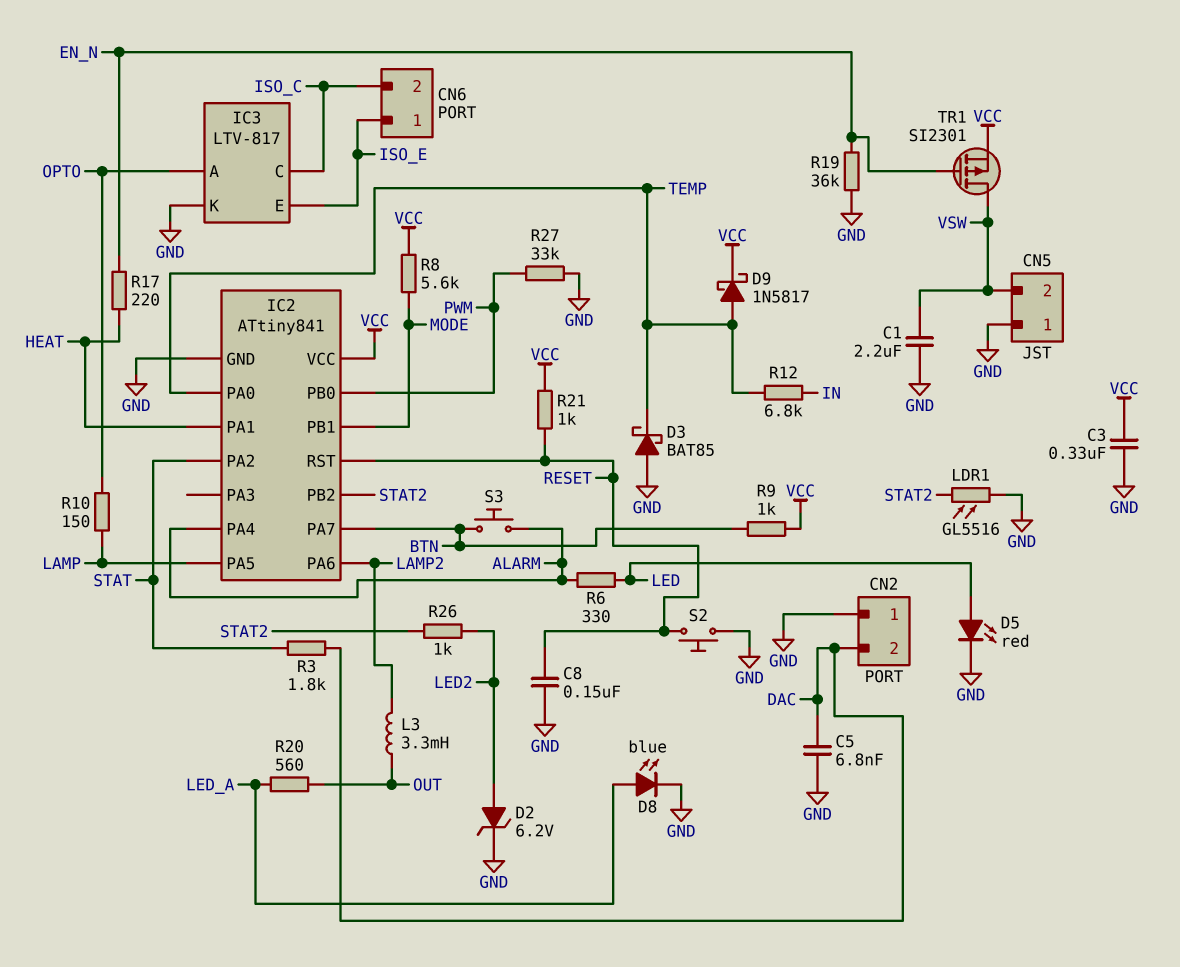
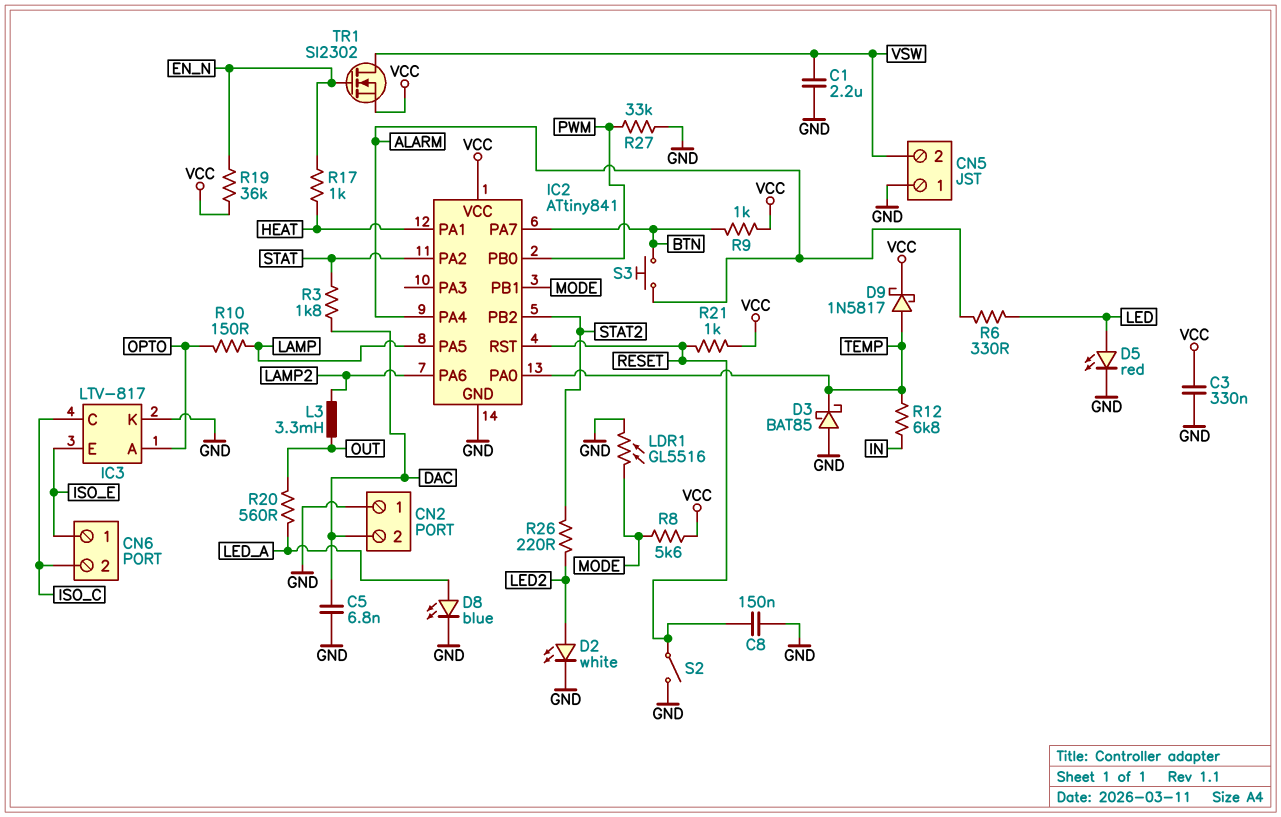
D2: zener 6.2V (A LED2, K GND) -> LED white (A LED2, K GND)
LDR1: GL5516 (GND, STAT2) -> GL5516 (GND, MODE)
R17: 220 (EN_N, HEAT) -> 1k (EN_N, HEAT)
R19: 36k (EN_N, GND) -> 36k (EN_N, VCC)
R26: 1k (LED2, STAT2) -> 220 (LED2, STAT2)
S2: button (GND, RESET) -> switch (GND, RESET)
TR1: PMOS SI2301 (G EN_N, D VSW, S VCC) -> NMOS SI2302 (G EN_N, D VSW, S VCC)

